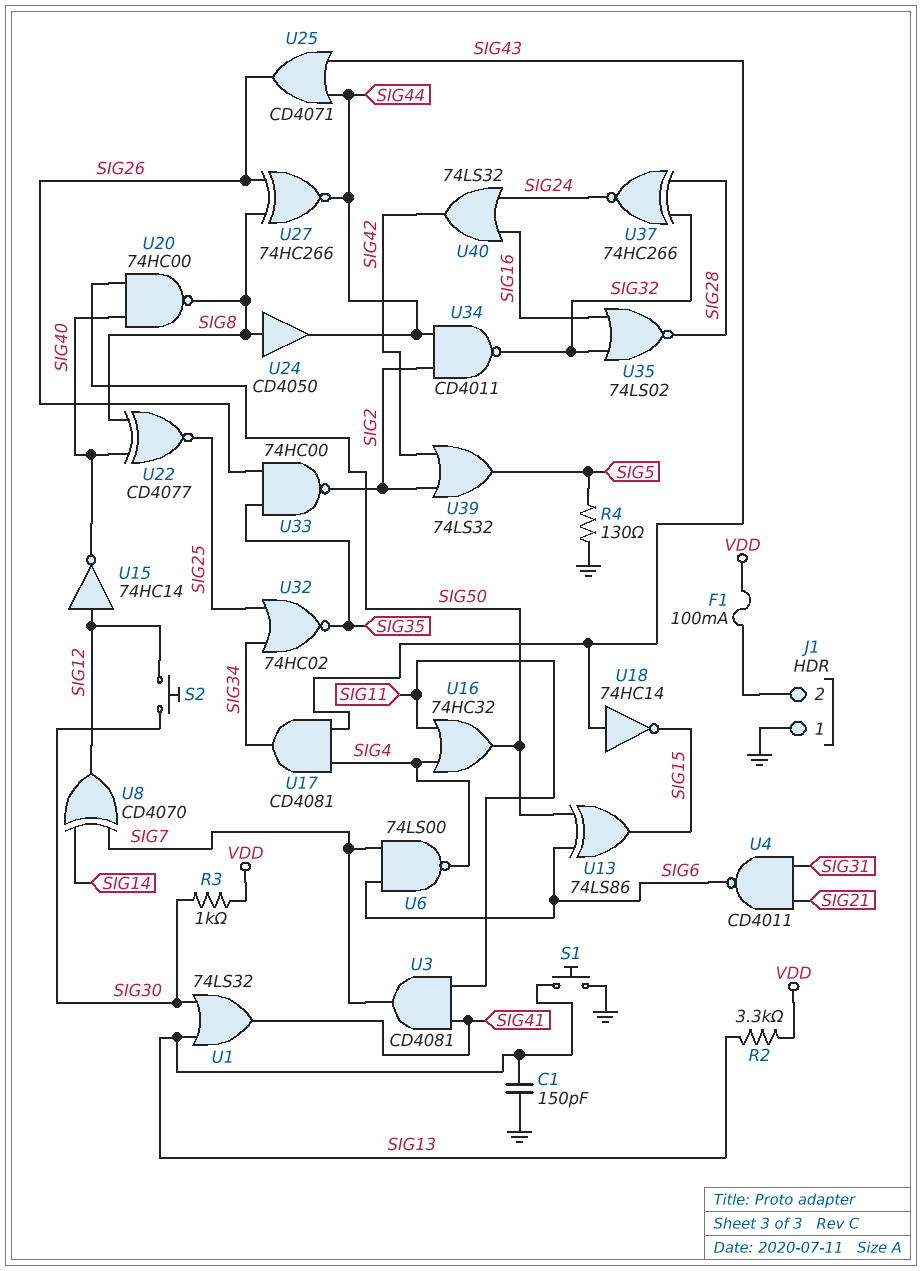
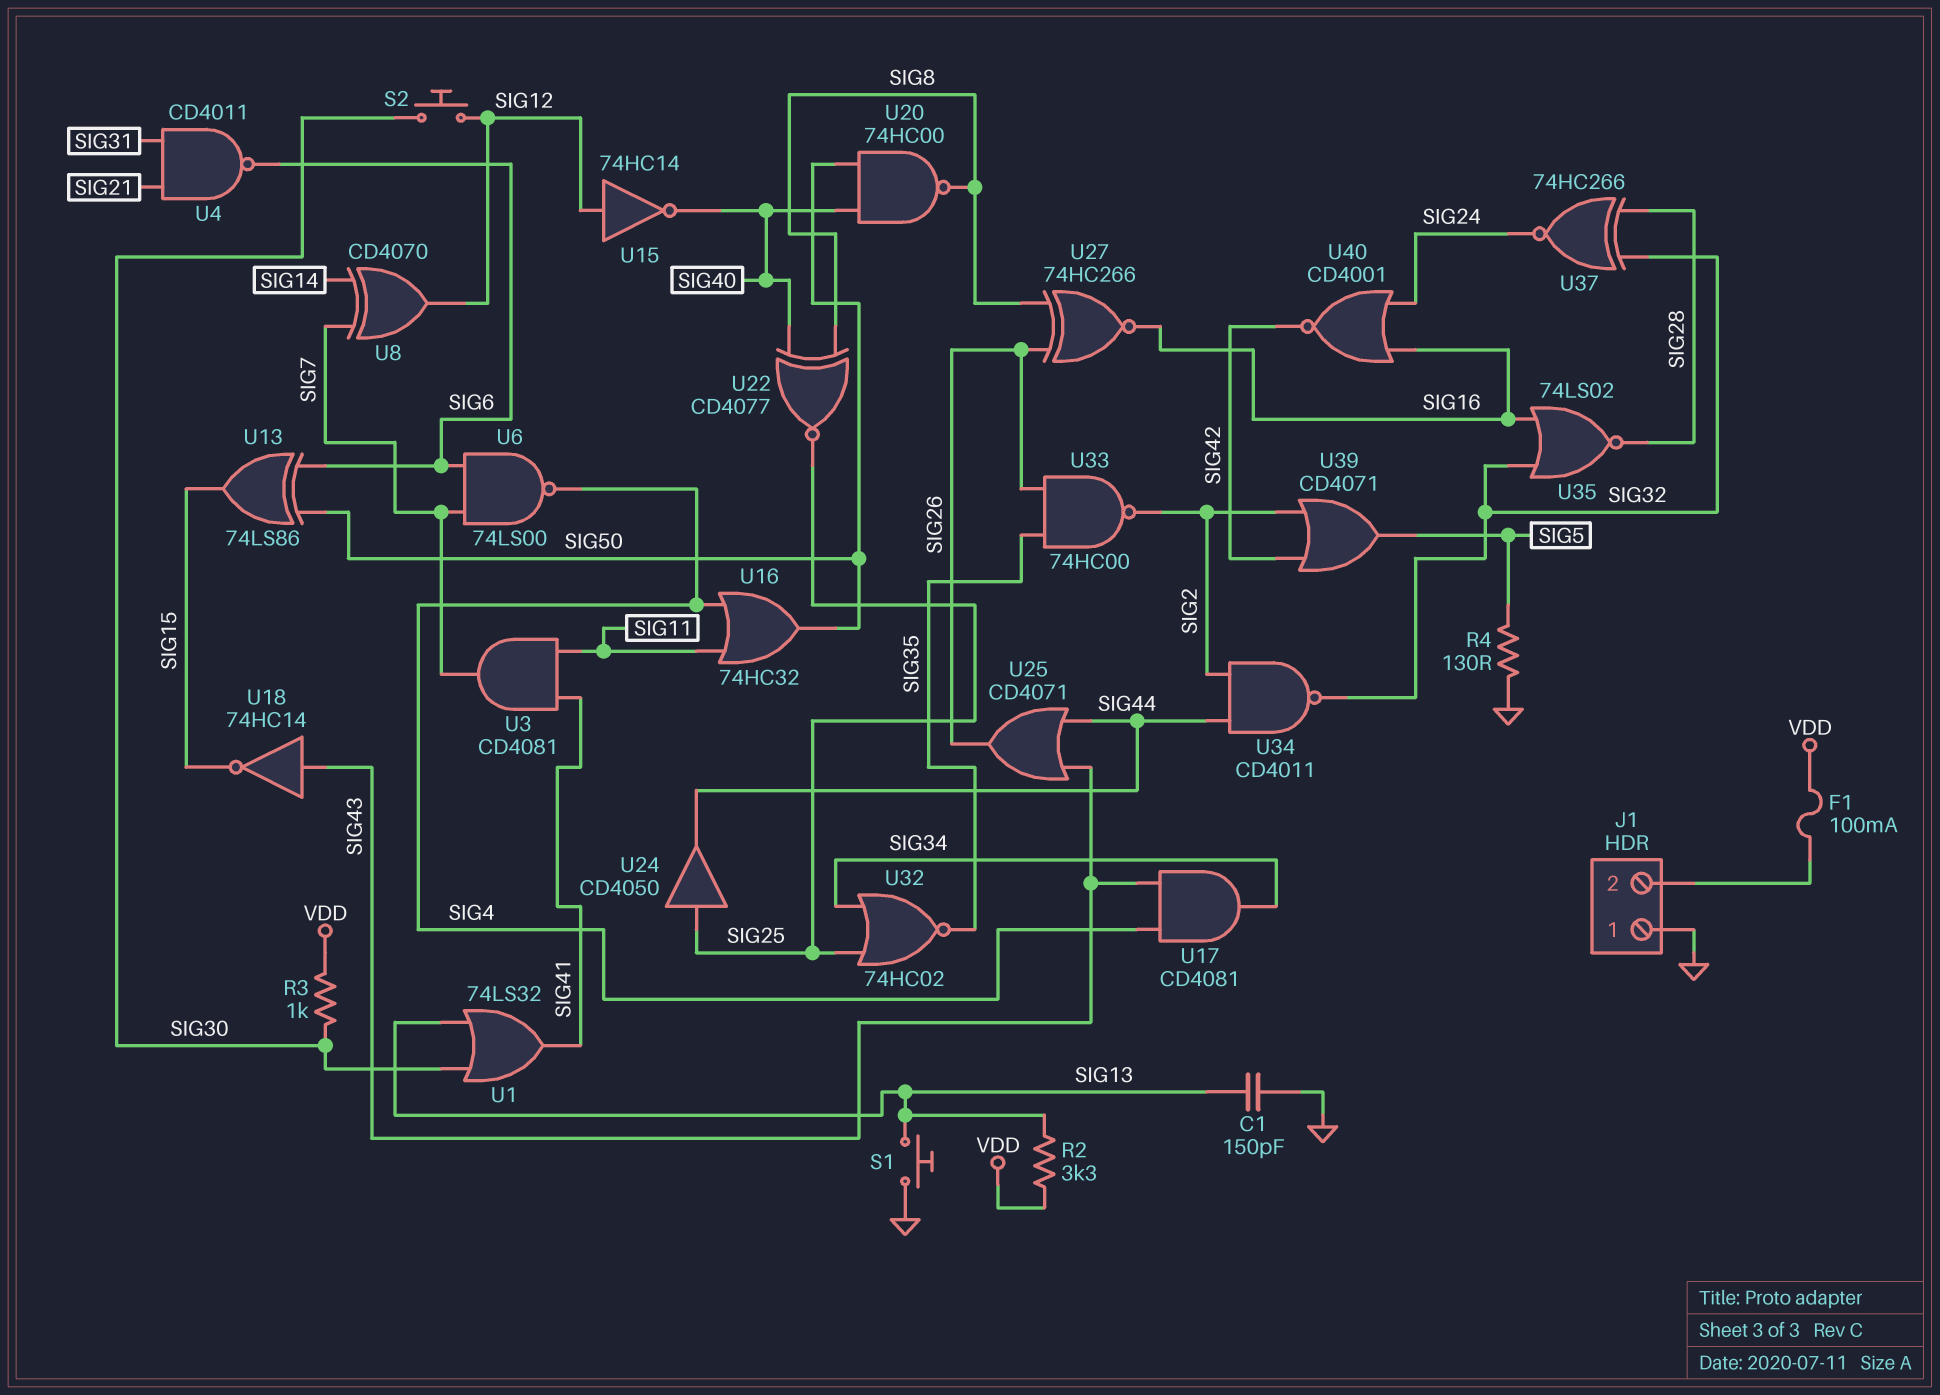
U24: buffer CD4050 (in SIG8, out SIG44) -> buffer CD4050 (in SIG25, out SIG44)
U27: XNOR 74HC266 (in SIG8, in SIG26, out SIG44) -> XNOR 74HC266 (in SIG8, in SIG26, out SIG16)
U39: OR 74LS32 (in SIG2, in SIG42, out SIG5) -> OR CD4071 (in SIG2, in SIG42, out SIG5)
U40: OR 74LS32 (in SIG16, in SIG24, out SIG42) -> NOR CD4001 (in SIG16, in SIG24, out SIG42)

